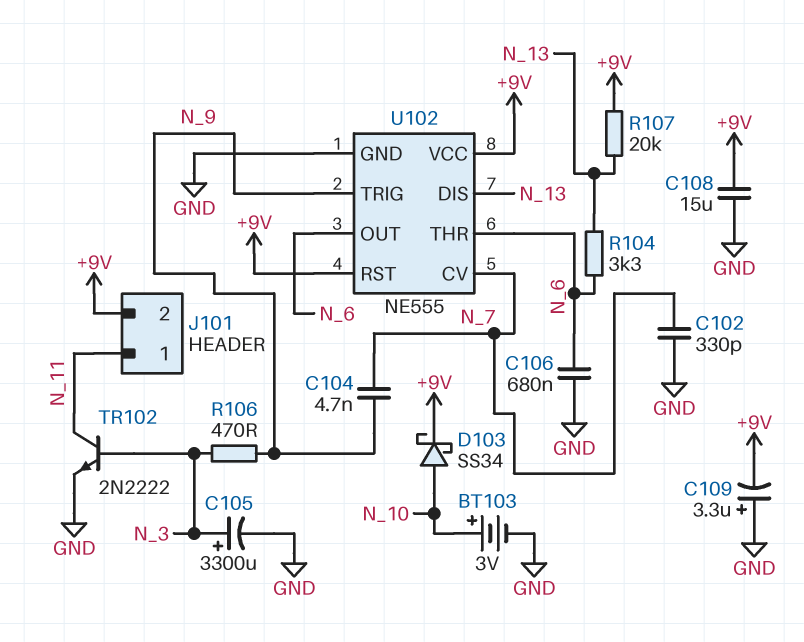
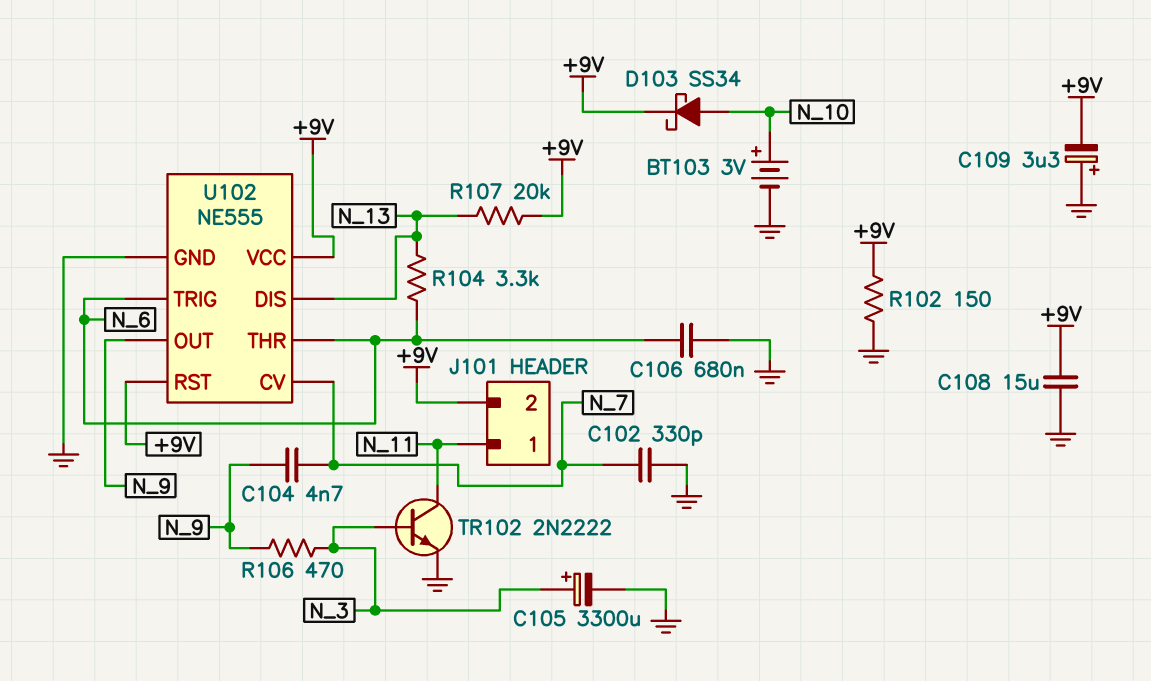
R102: none -> 150 (+9V, GND)
U102 pin OUT: N_6 -> N_9
U102 pin TRIG: N_9 -> N_6

